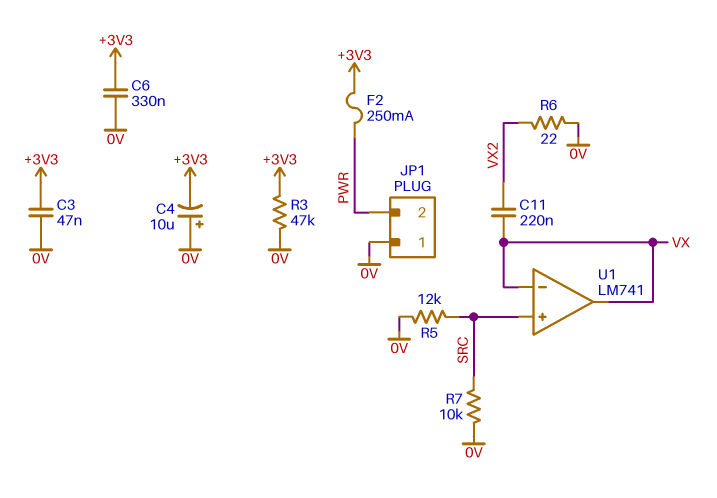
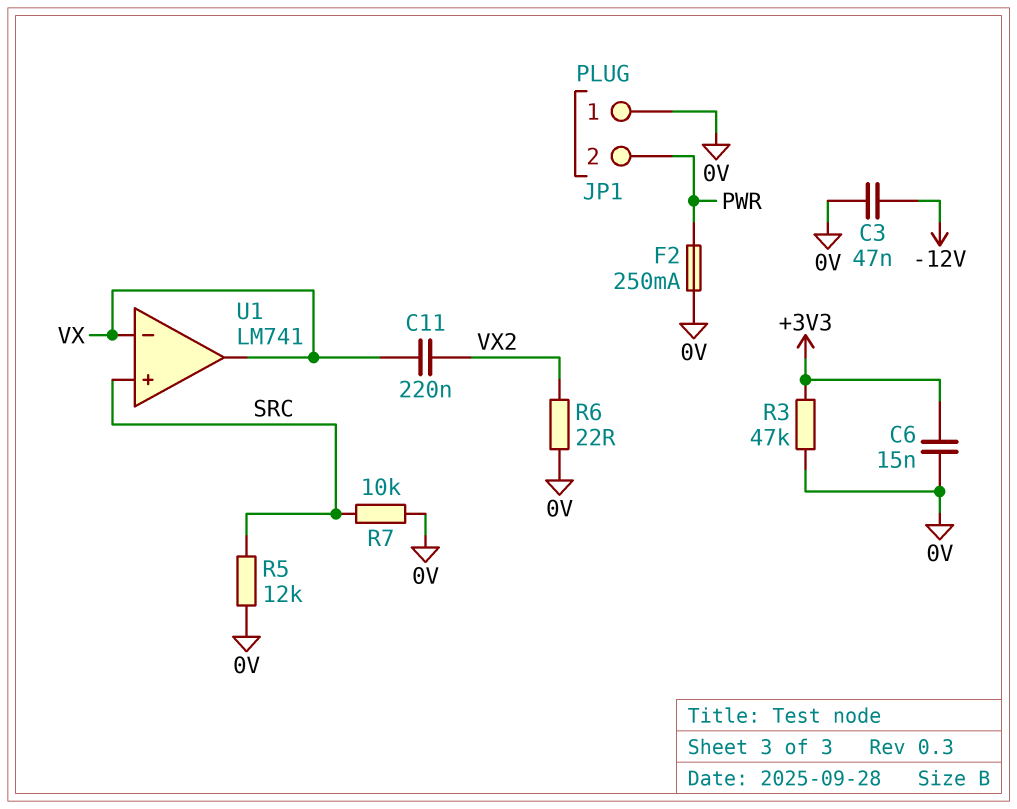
C3: 47nF (+3V3, 0V) -> 47nF (-12V, 0V)
C4: 10uF (plus 0V, minus +3V3) -> none
C6: 330nF (+3V3, 0V) -> 15nF (+3V3, 0V)
F2: 250mA (+3V3, PWR) -> 250mA (0V, PWR)

